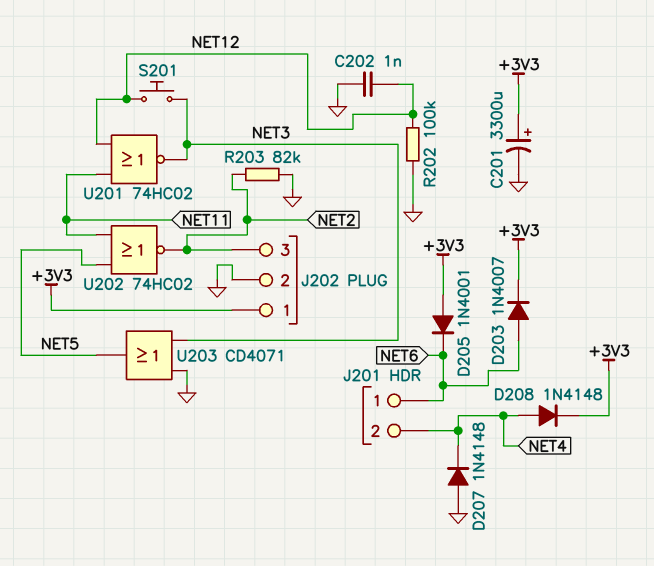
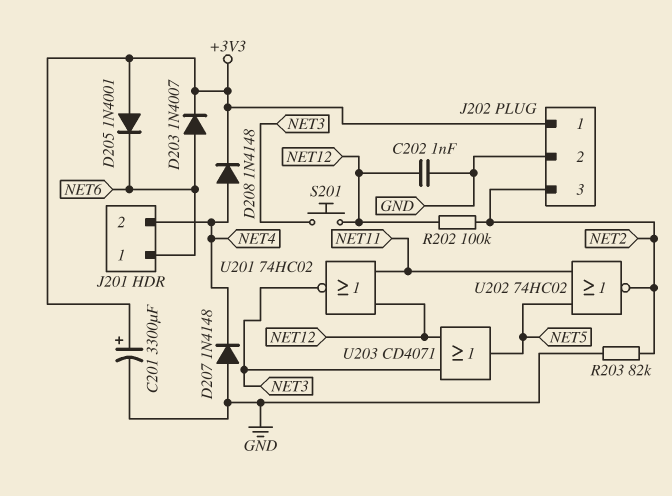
R202: 100k (GND, NET12) -> 100k (NET2, NET12)
U203: OR CD4071 (in GND, in NET3, out NET5) -> OR CD4071 (in NET3, in NET12, out NET5)

